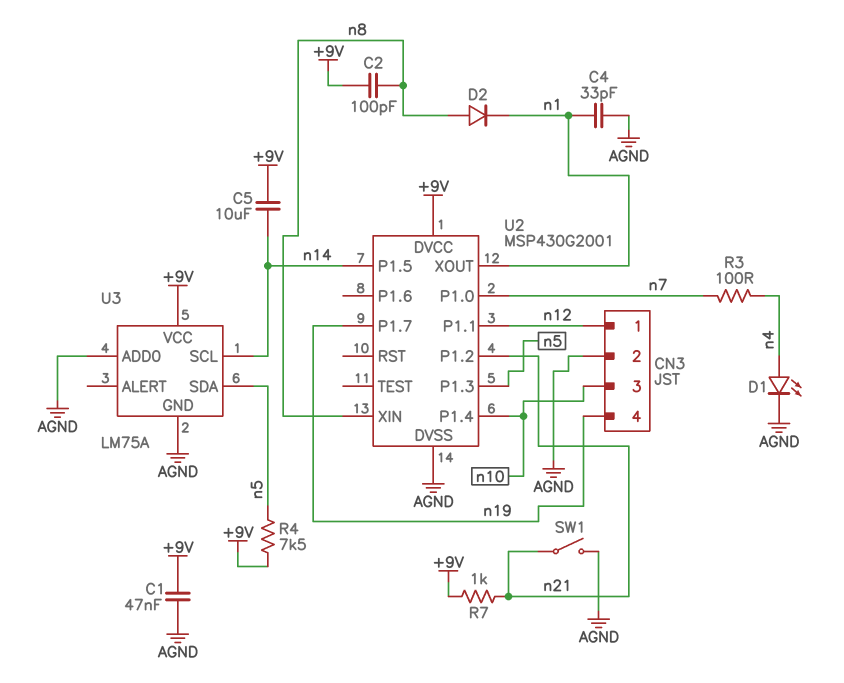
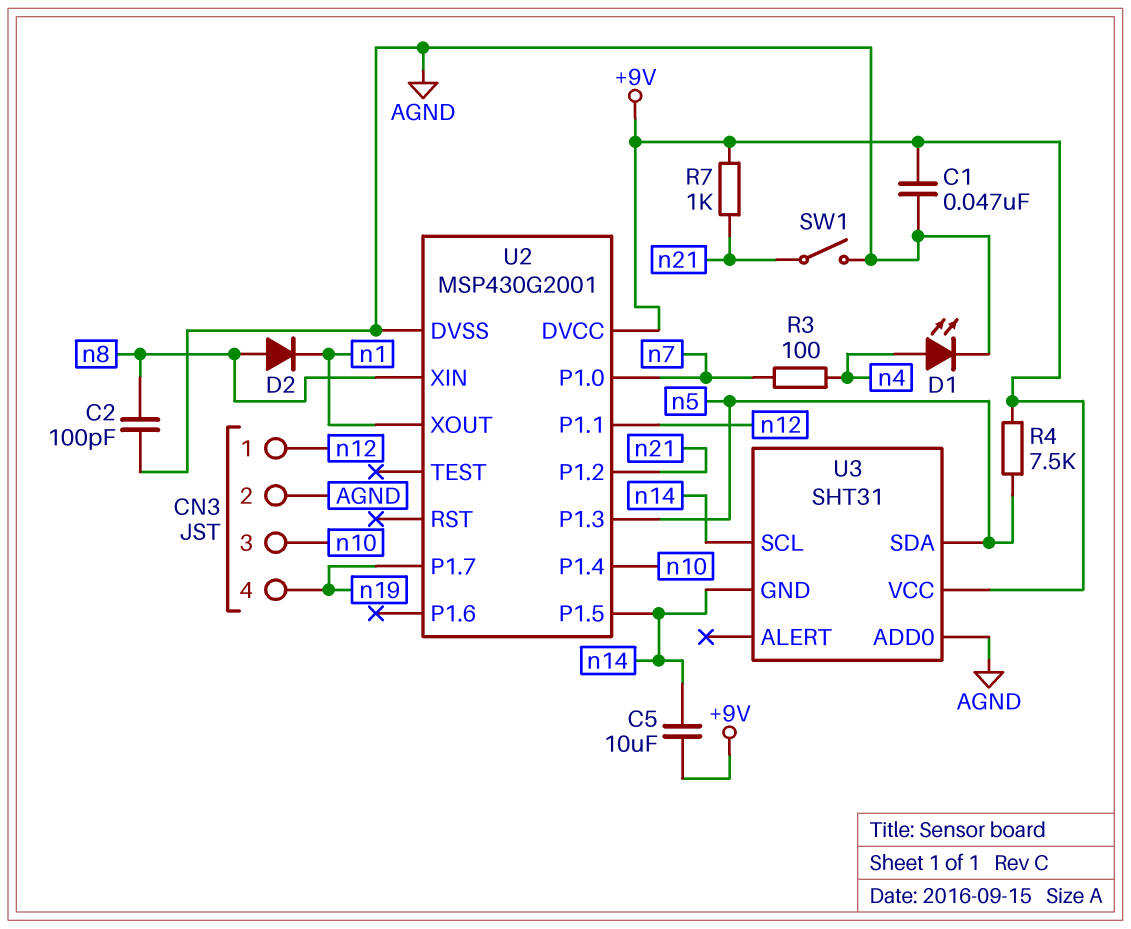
C2: 100pF (+9V, n8) -> 100pF (AGND, n8)
C4: 33pF (AGND, n1) -> none
U3: LM75A -> SHT31
U3 pin GND: AGND -> n14

